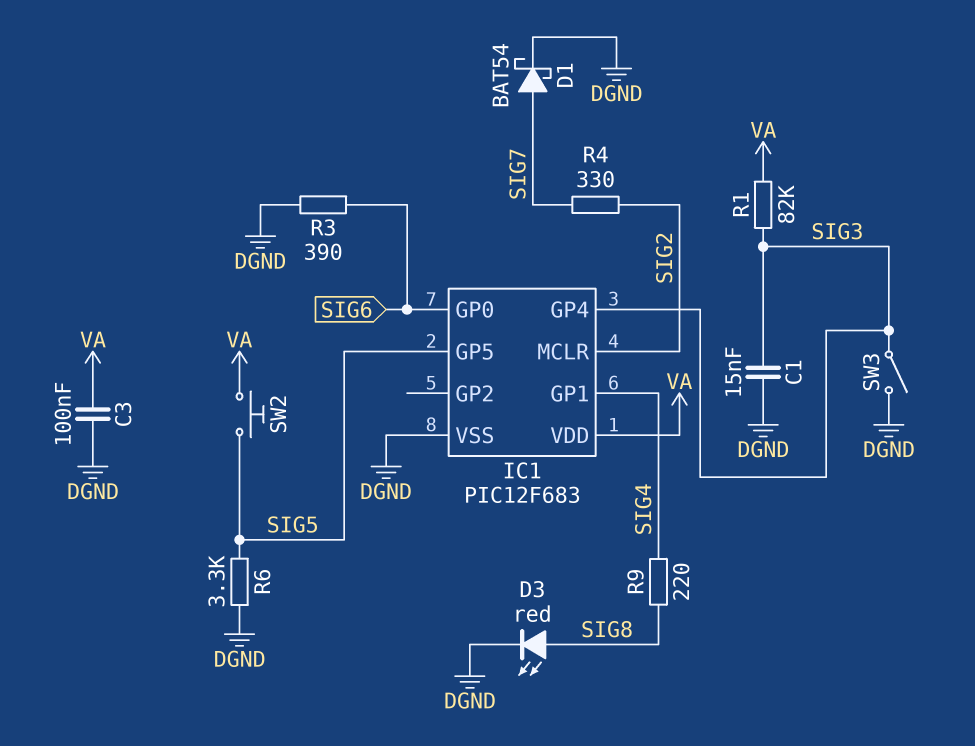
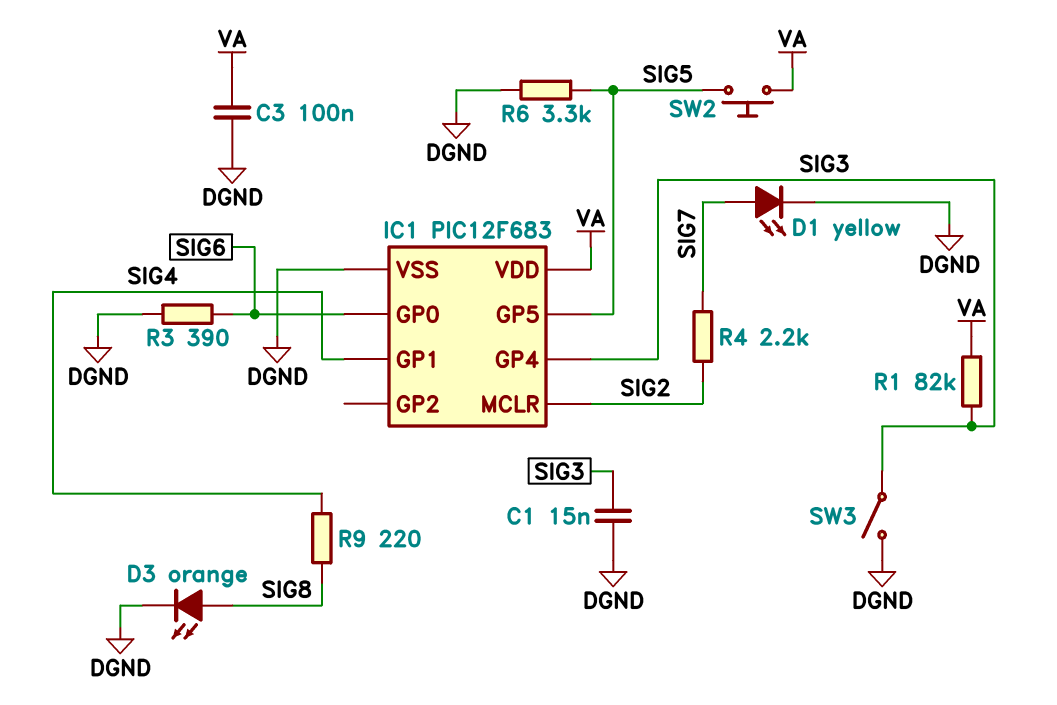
D1: schottky BAT54 (A SIG7, K DGND) -> LED yellow (A SIG7, K DGND)
D3: LED red (A SIG8, K DGND) -> LED orange (A SIG8, K DGND)
R4: 330 (SIG2, SIG7) -> 2.2k (SIG2, SIG7)

